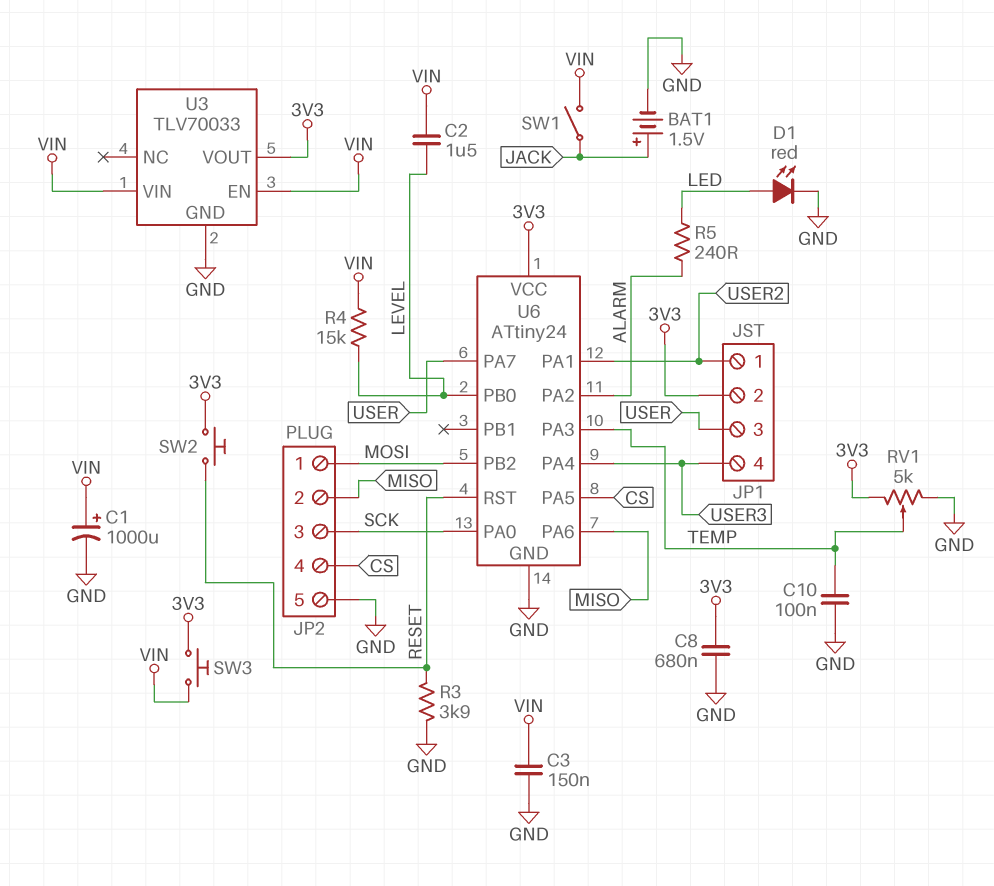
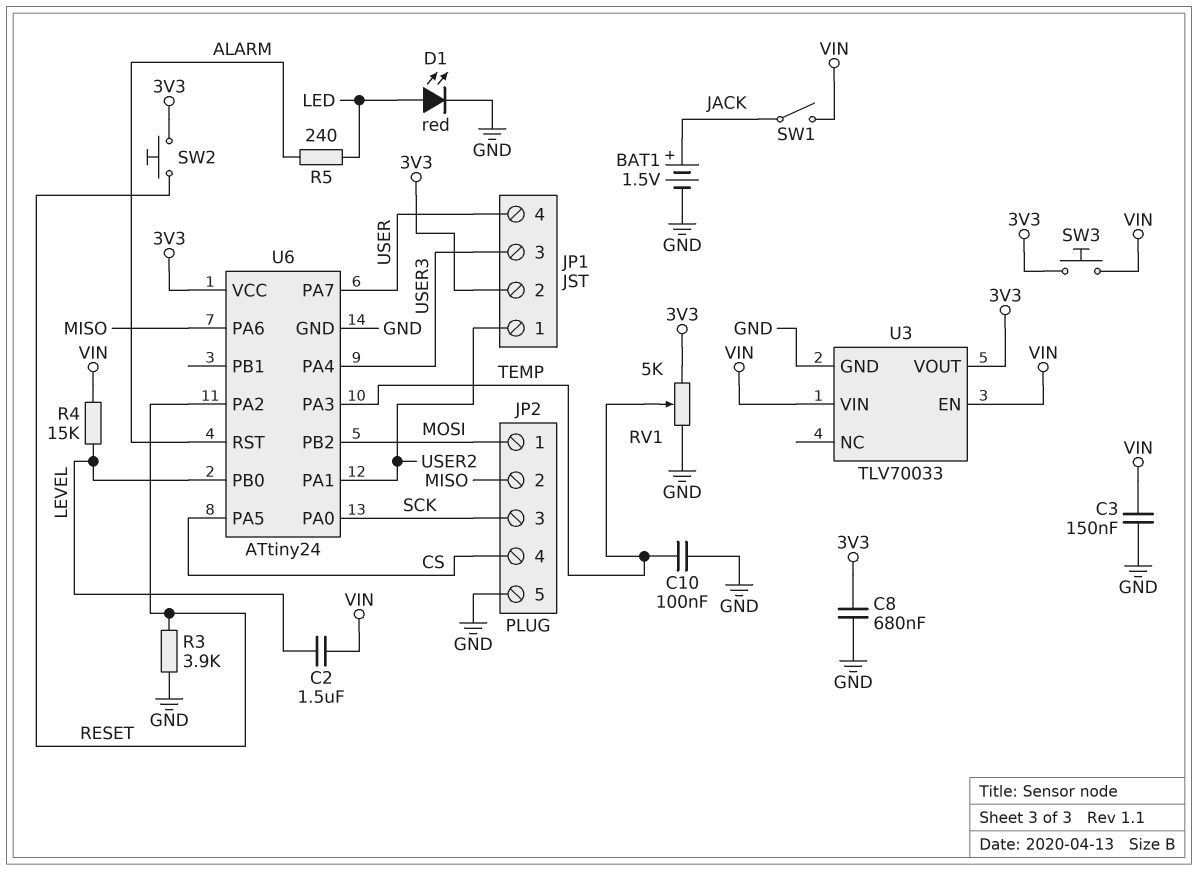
C1: 1000uF (plus VIN, minus GND) -> none
JP1 pin 3: USER -> USER3
JP1 pin 4: USER3 -> USER
U6 pin PA2: ALARM -> RESET
U6 pin RST: RESET -> ALARM

